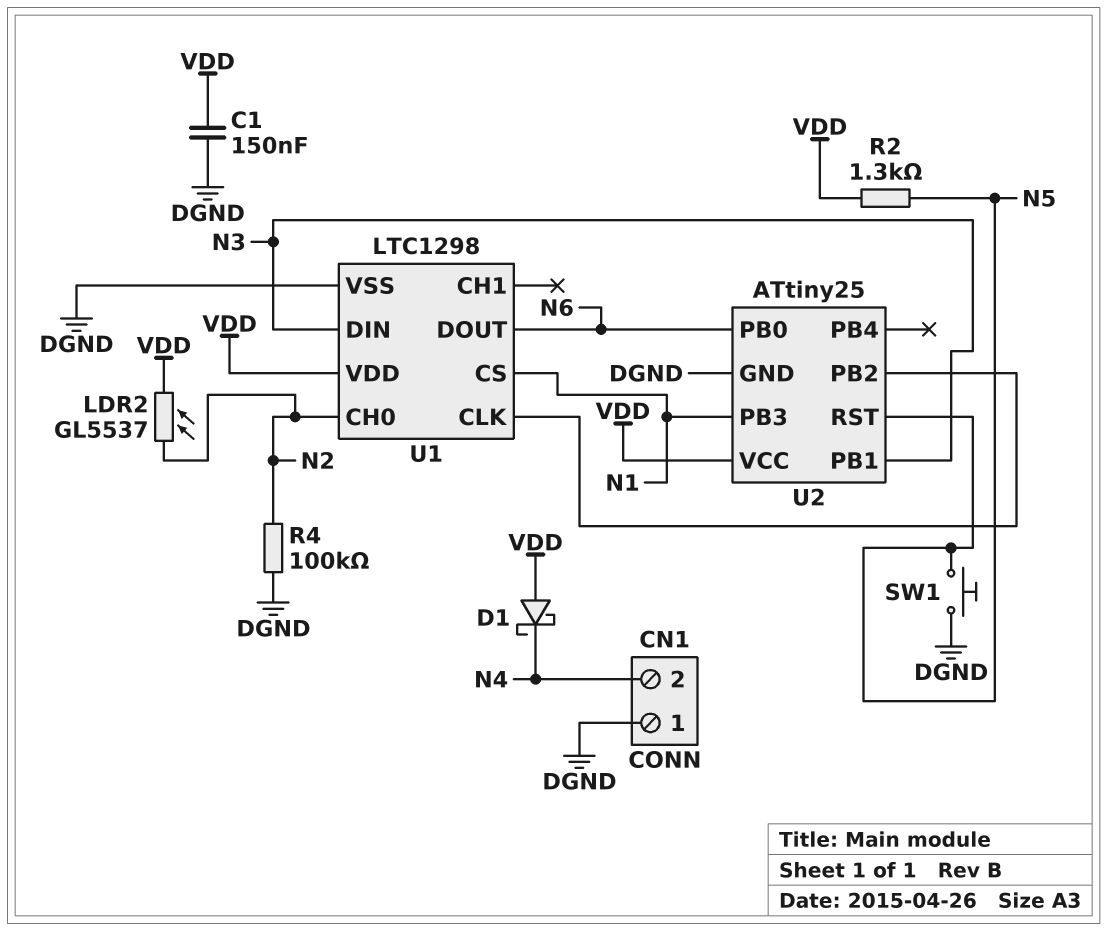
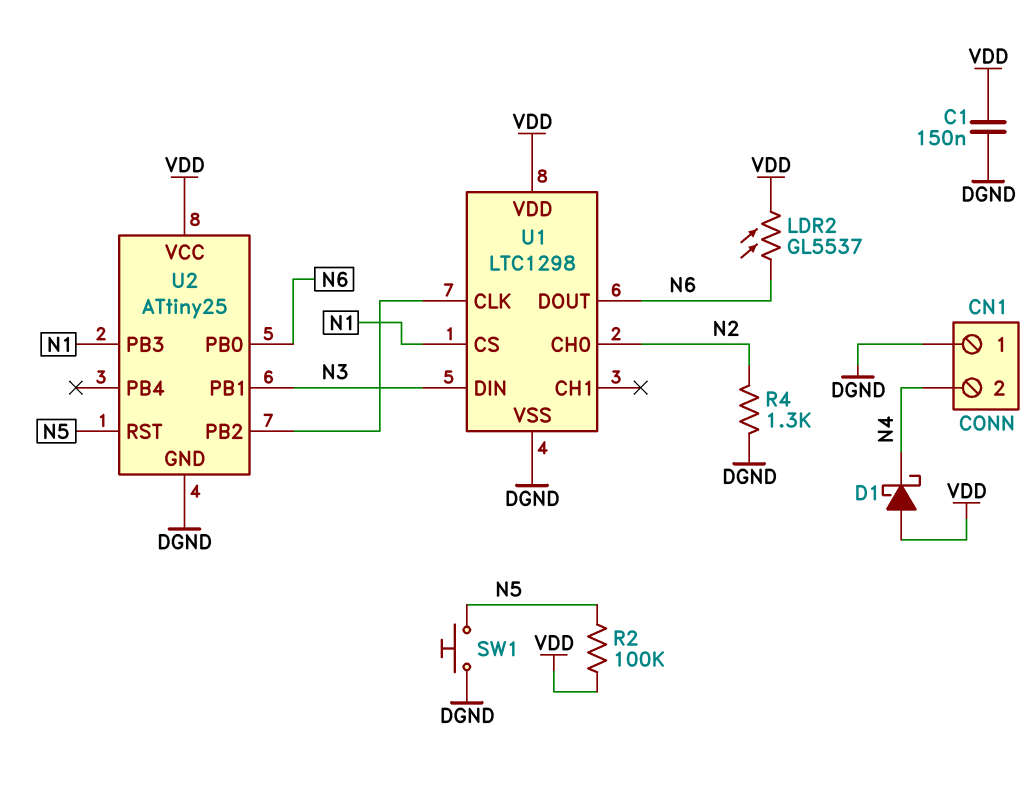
LDR2: GL5537 (N2, VDD) -> GL5537 (N6, VDD)
R2: 1.3k (N5, VDD) -> 100k (N5, VDD)
R4: 100k (DGND, N2) -> 1.3k (DGND, N2)

